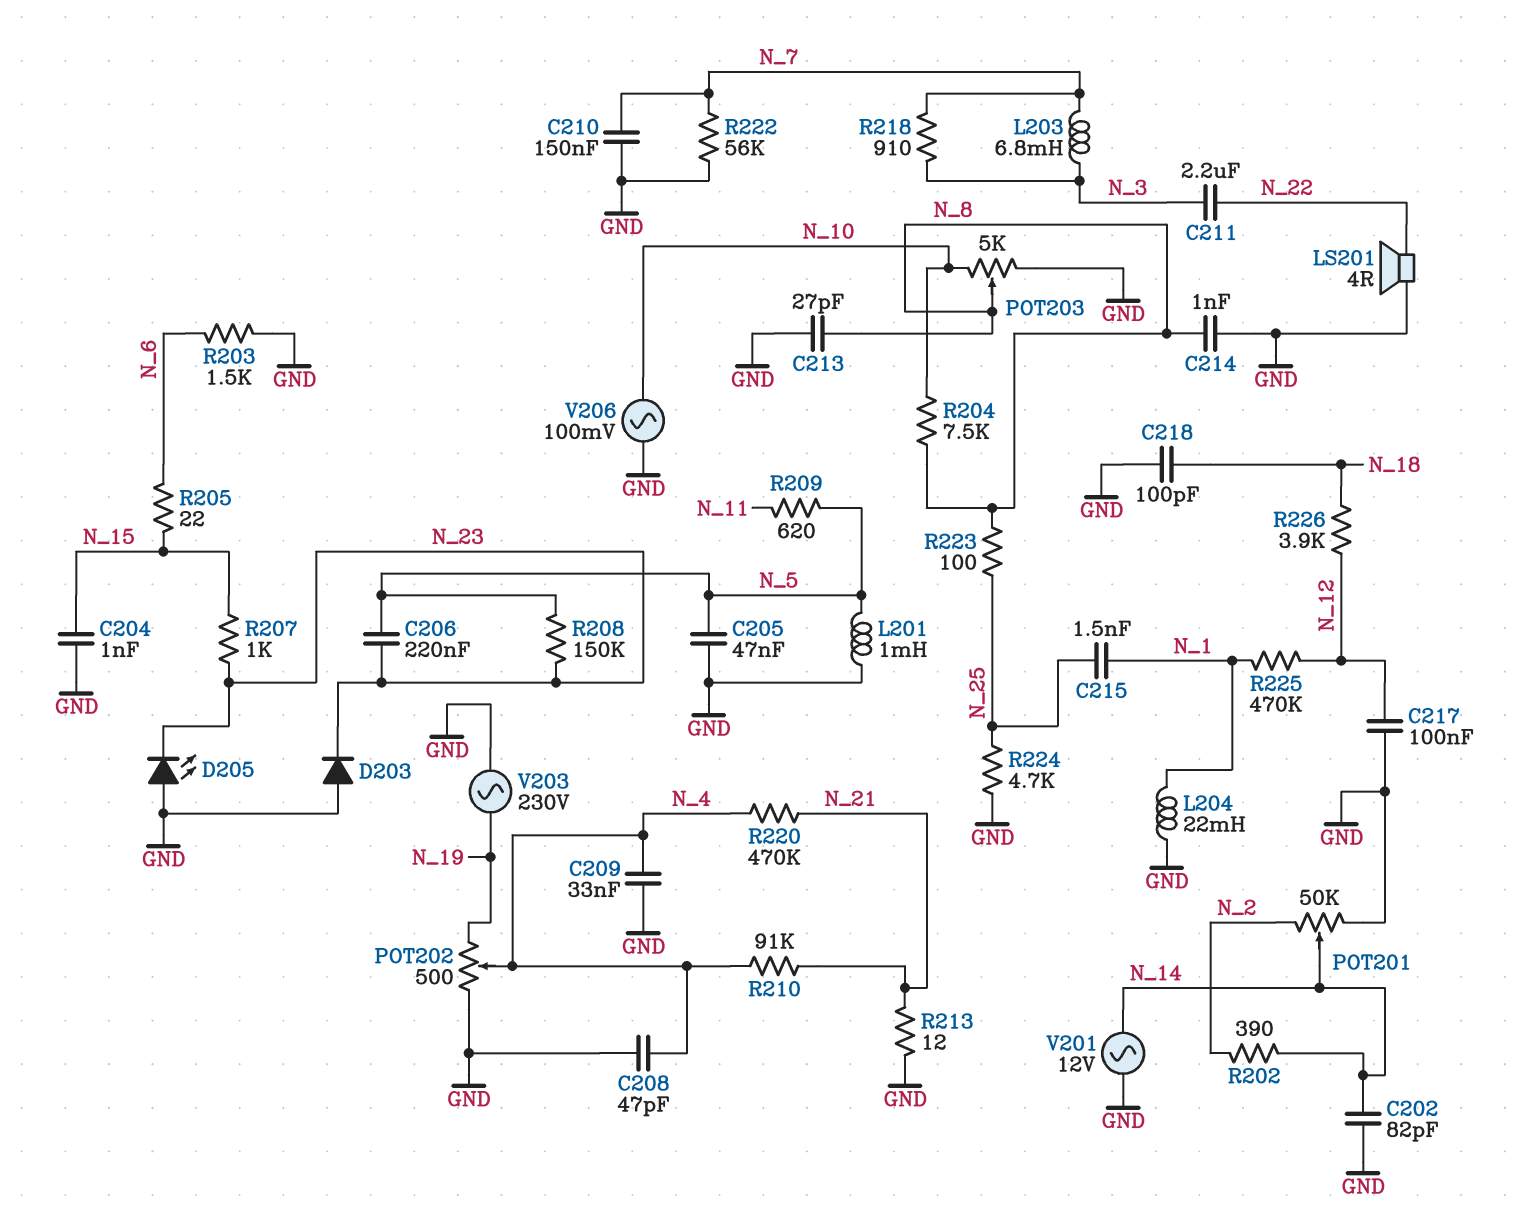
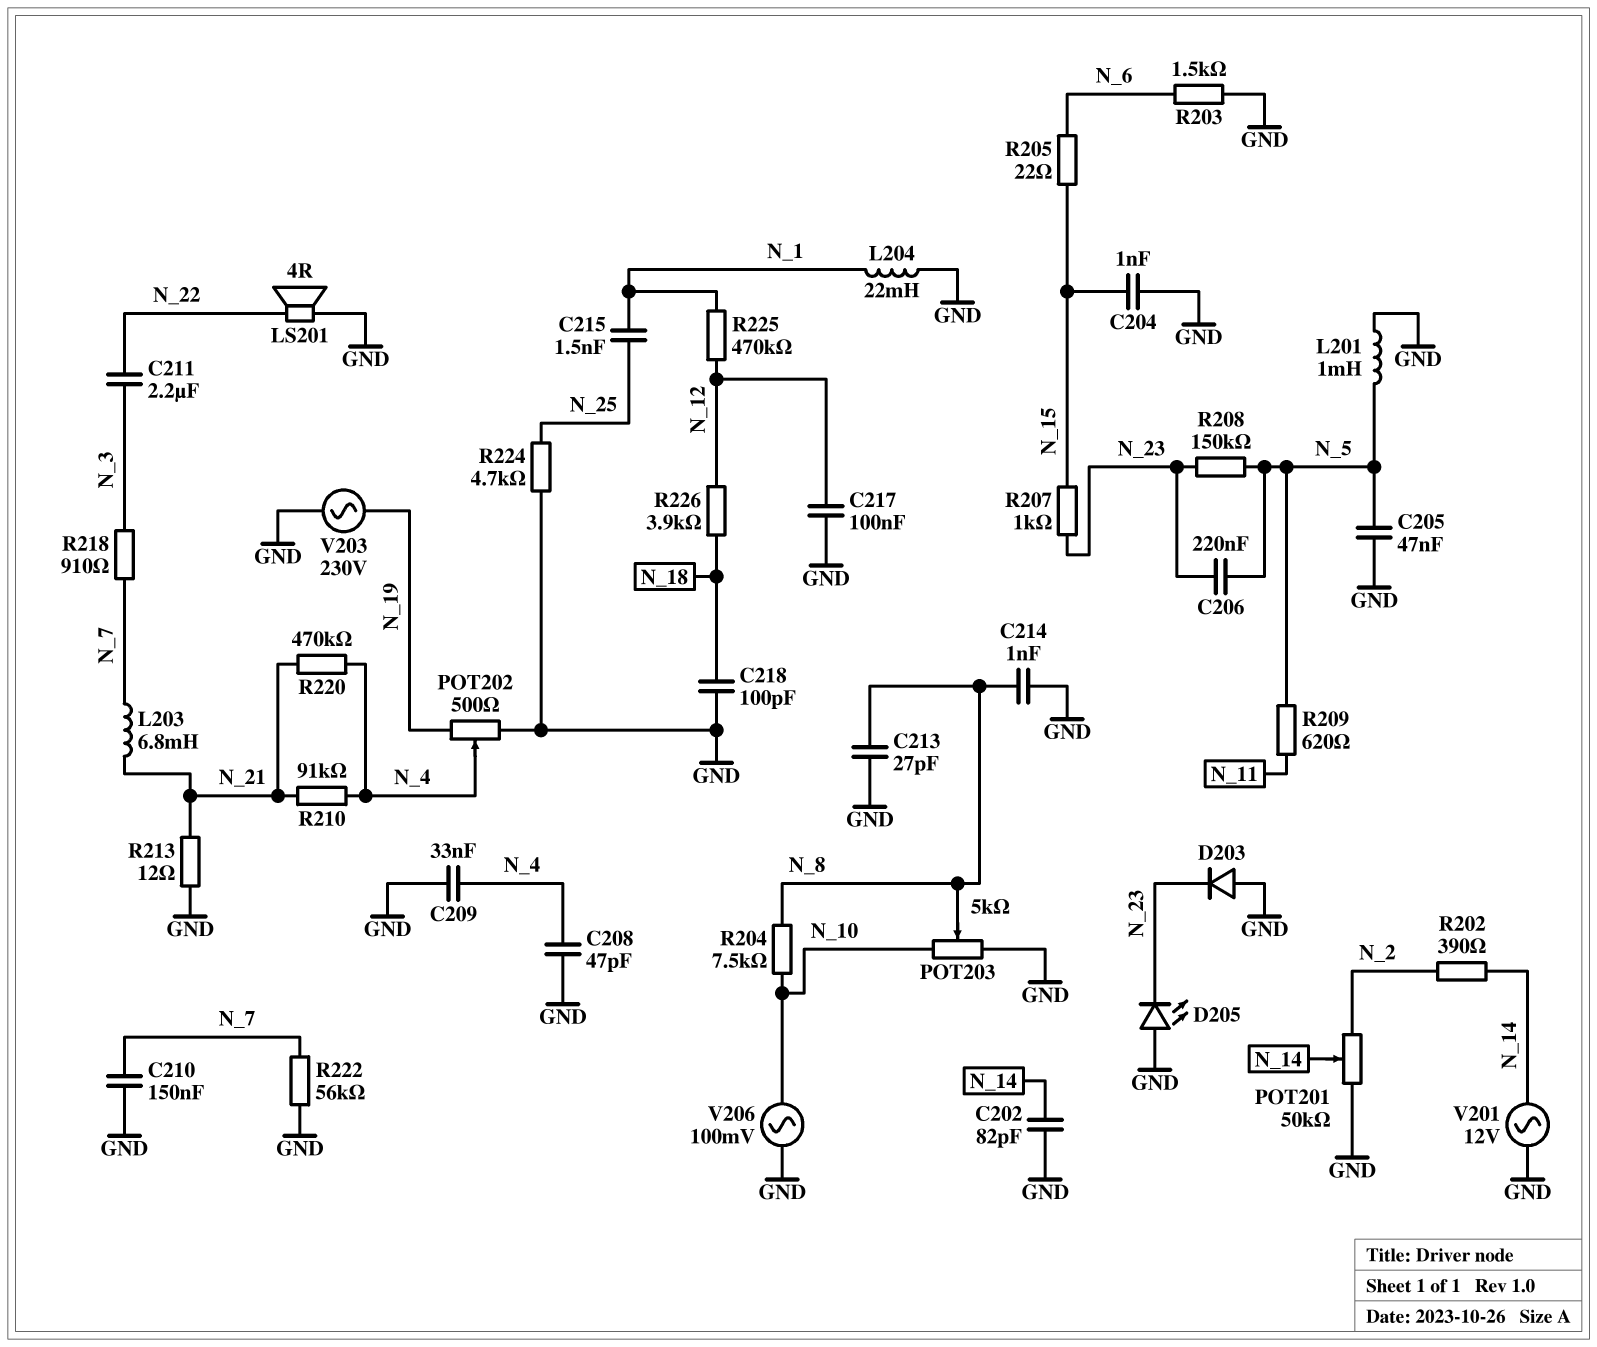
L203: 6.8mH (N_3, N_7) -> 6.8mH (N_7, N_21)
R223: 100 (N_8, N_25) -> none

